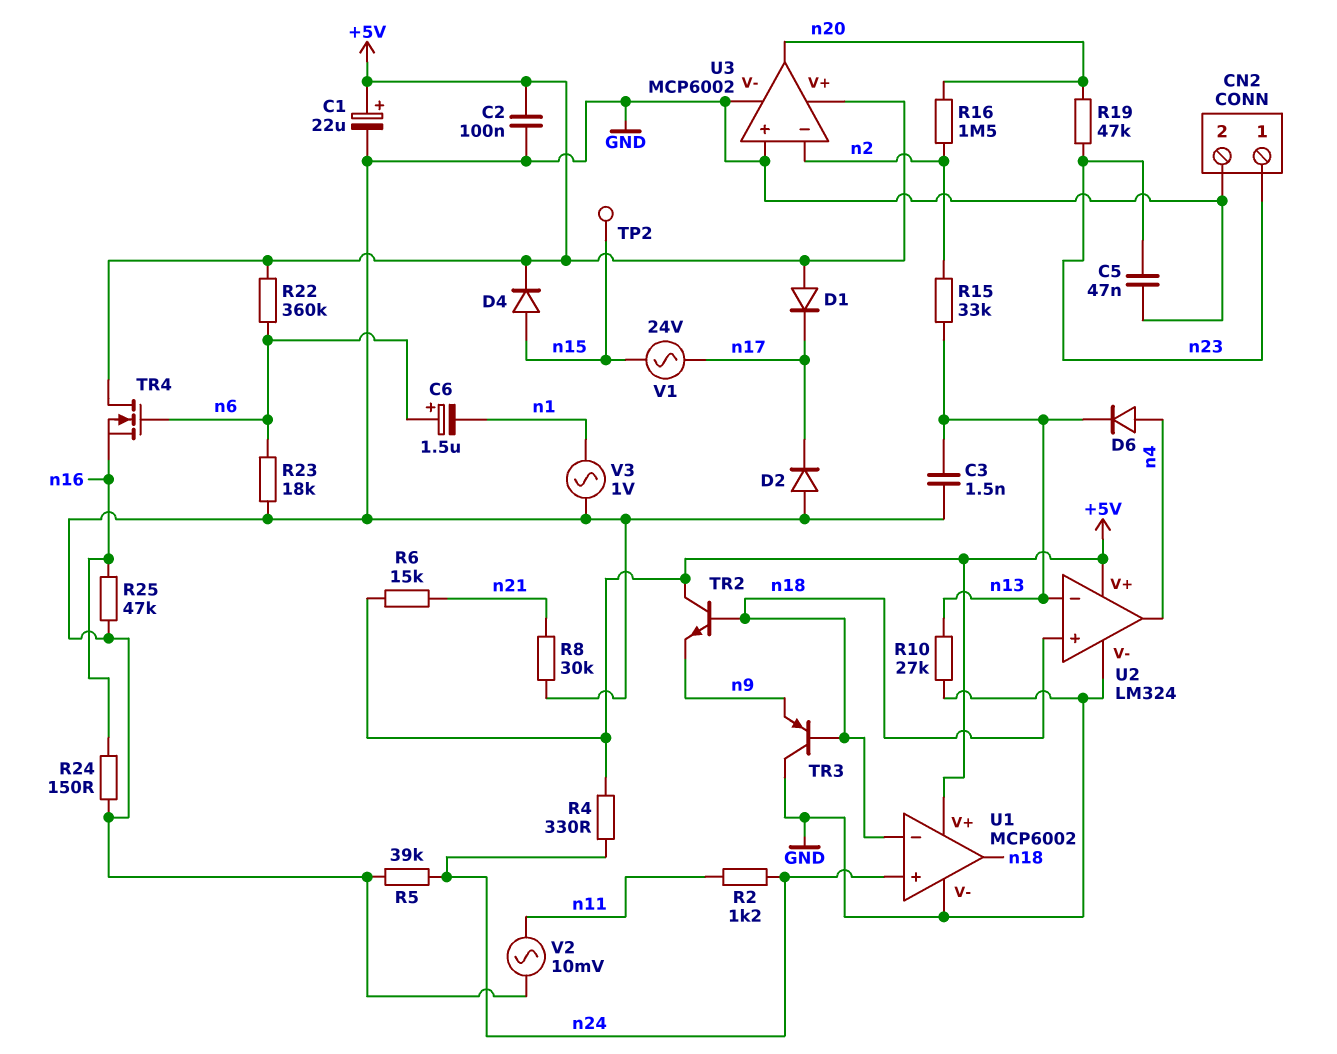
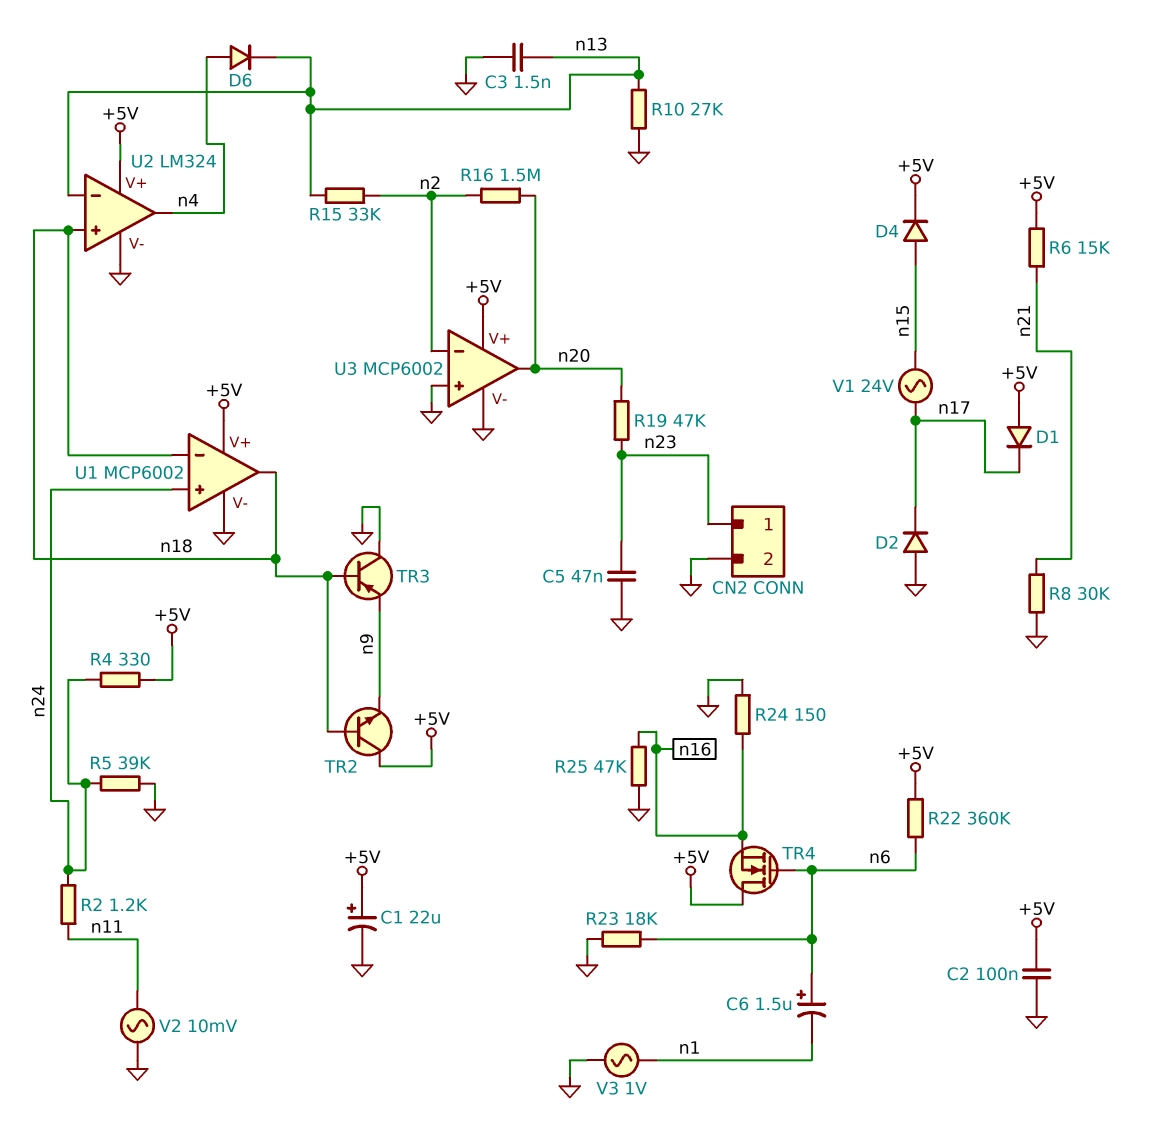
TP2: test point (n15) -> none

